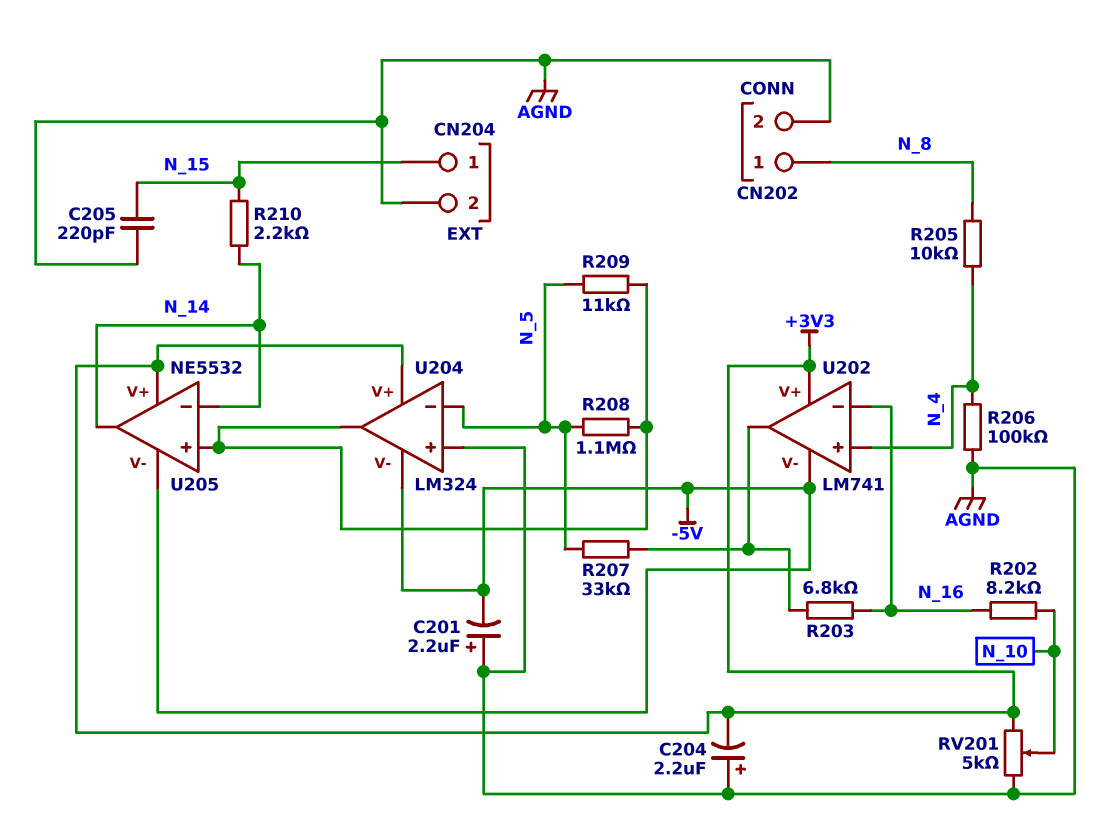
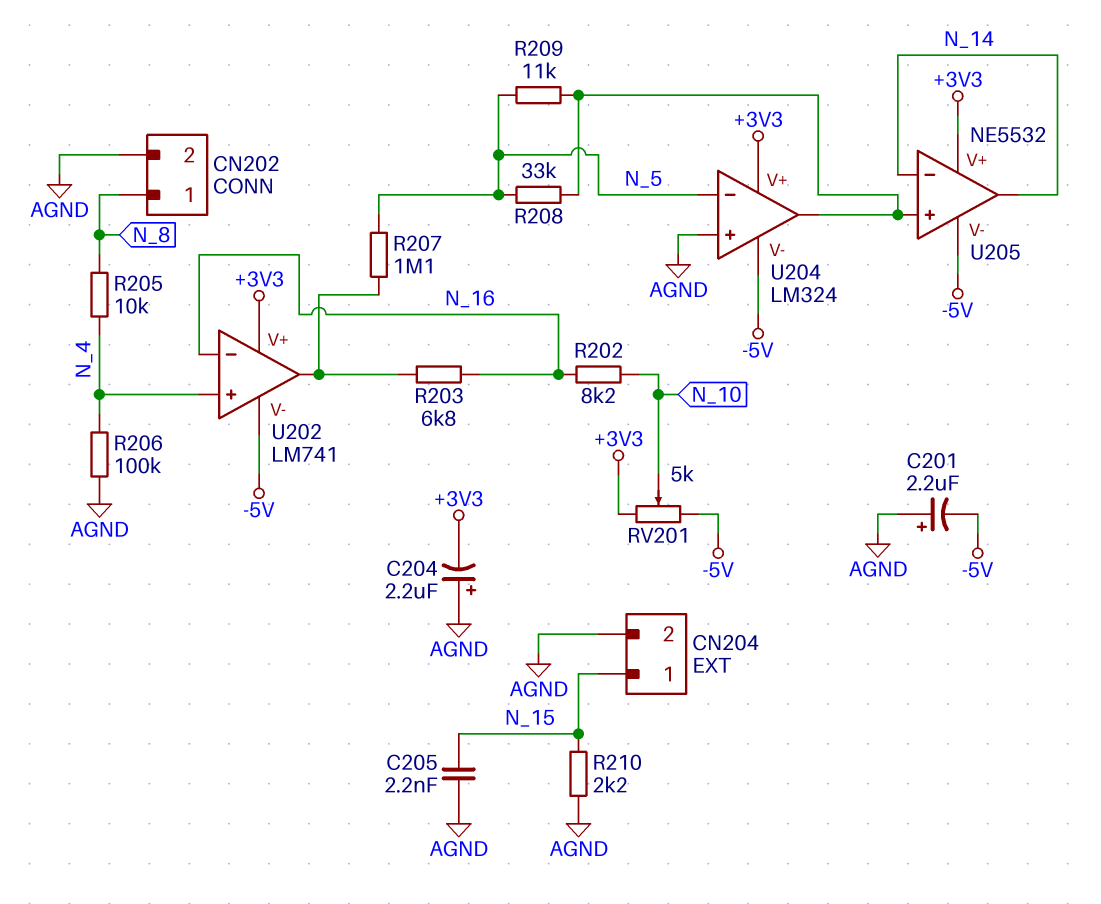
C205: 220pF (AGND, N_15) -> 2.2nF (AGND, N_15)
R207: 33k (N_5, U202/out) -> 1.1M (N_5, U202/out)
R208: 1.1M (N_5, U204/out) -> 33k (N_5, U204/out)
R210: 2.2k (N_14, N_15) -> 2.2k (AGND, N_15)
RV201: 5k (+3V3, AGND, wiper N_10) -> 5k (+3V3, -5V, wiper N_10)

